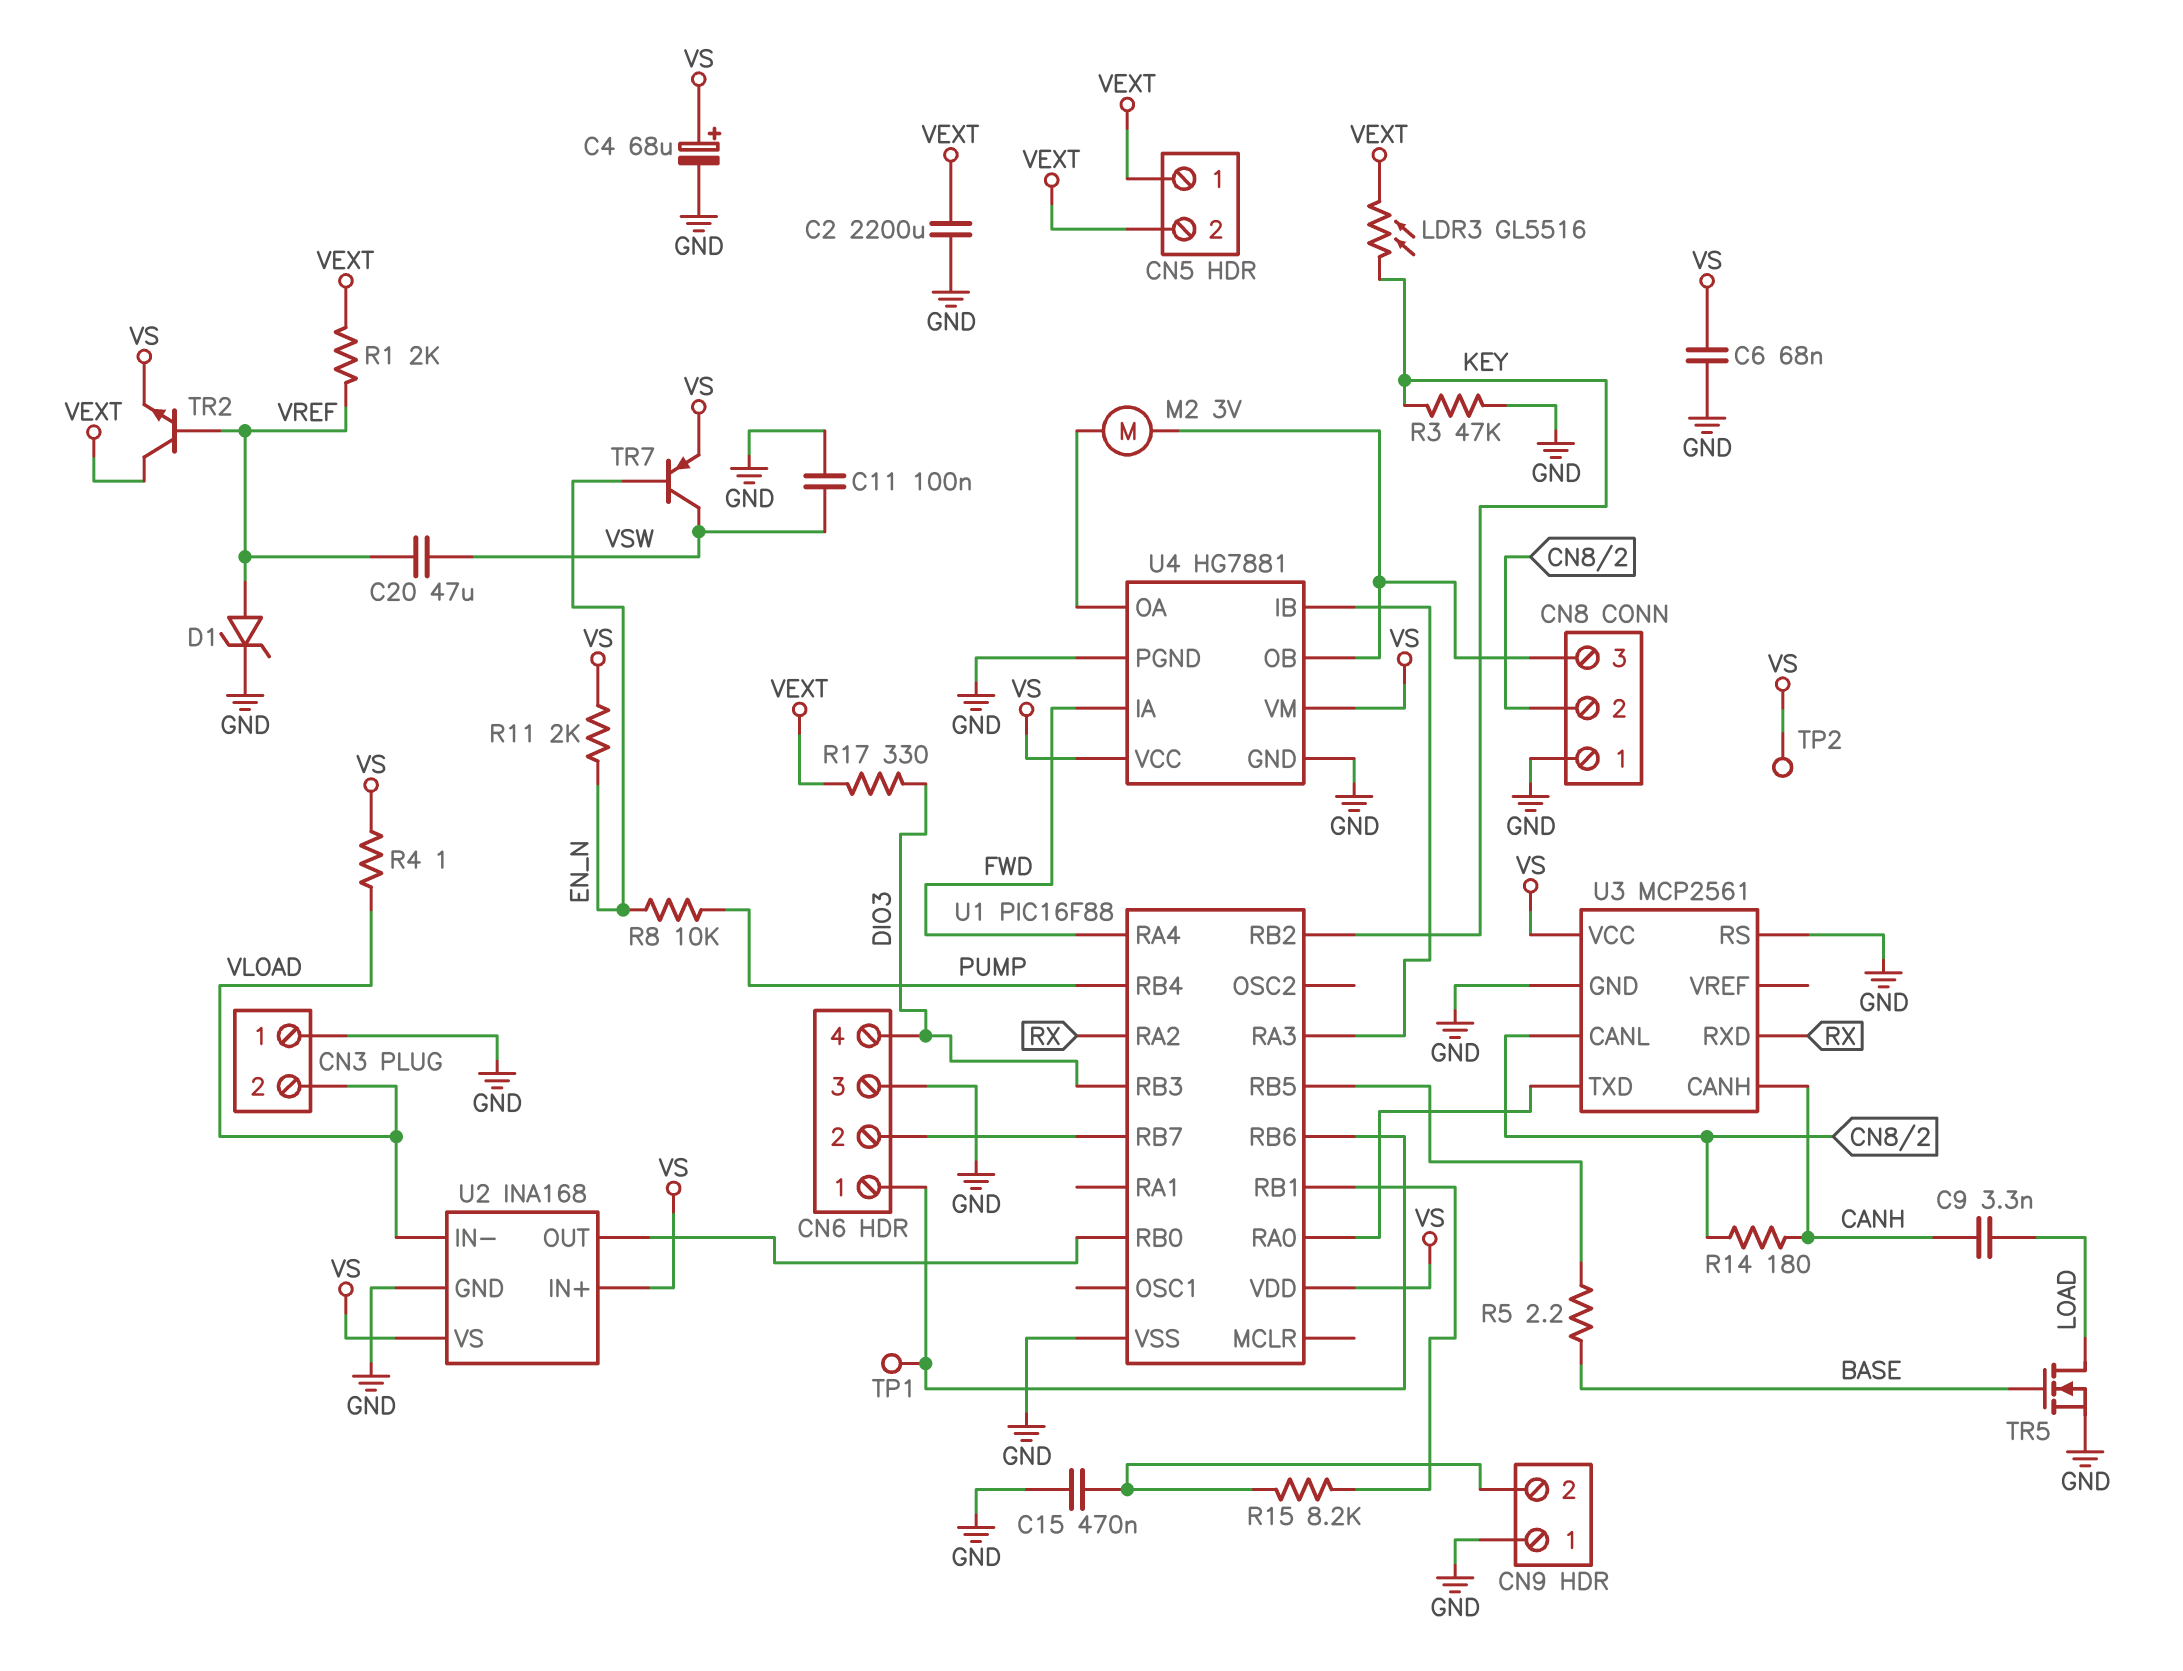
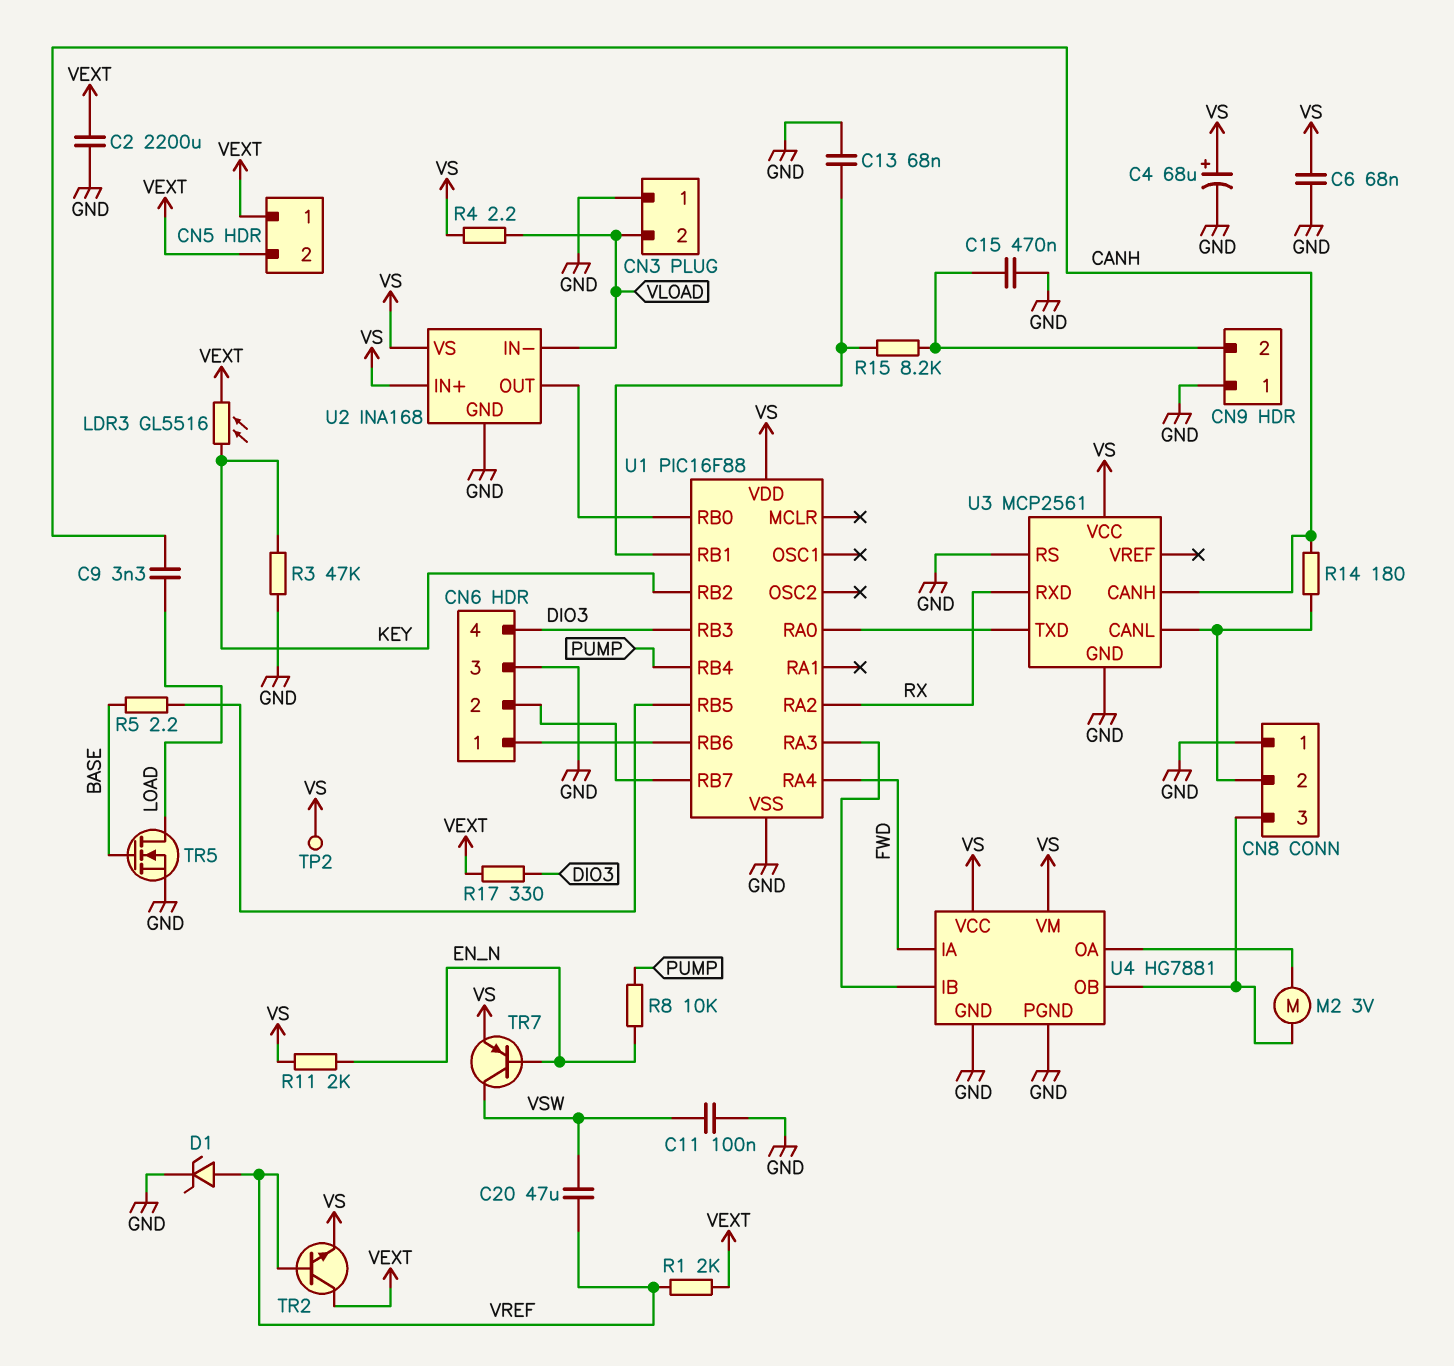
C13: none -> 68nF (GND, U1/RB1)
R4: 1 (VLOAD, VS) -> 2.2 (VLOAD, VS)
TP1: test point (CN6/1) -> none

